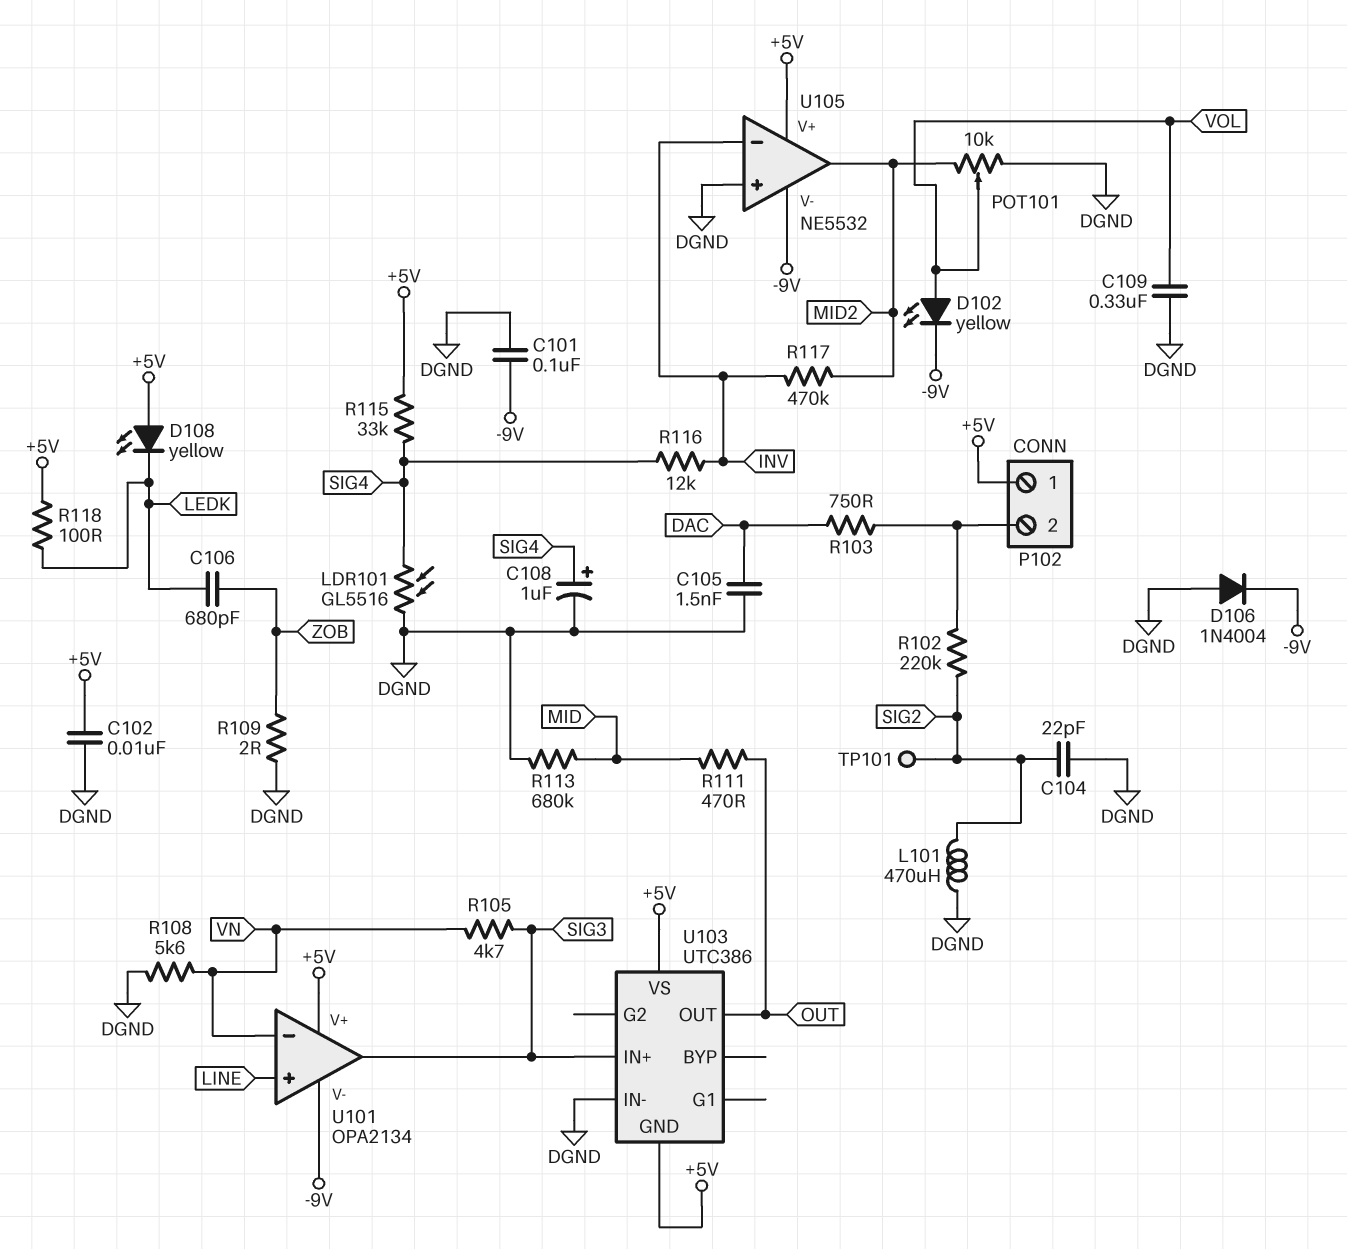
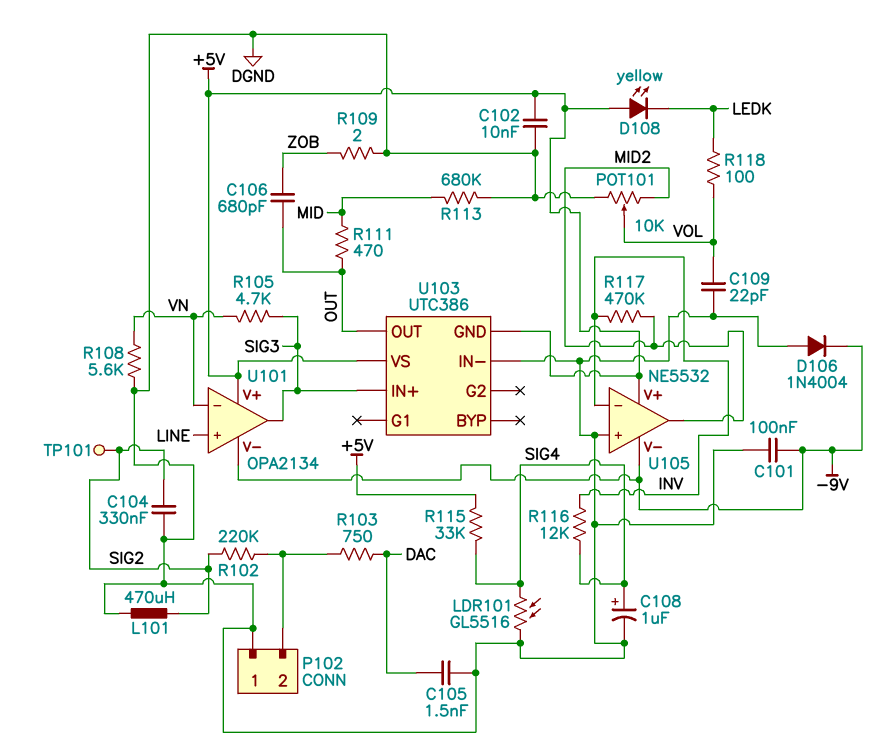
C104: 22pF (DGND, SIG2) -> 330nF (DGND, SIG2)
C106: 680pF (LEDK, ZOB) -> 680pF (OUT, ZOB)
C109: 330nF (DGND, VOL) -> 22pF (DGND, VOL)
D102: LED yellow (A VOL, K -9V) -> none
P102 pin 1: +5V -> DGND
R118: 100 (+5V, LEDK) -> 100 (LEDK, VOL)

